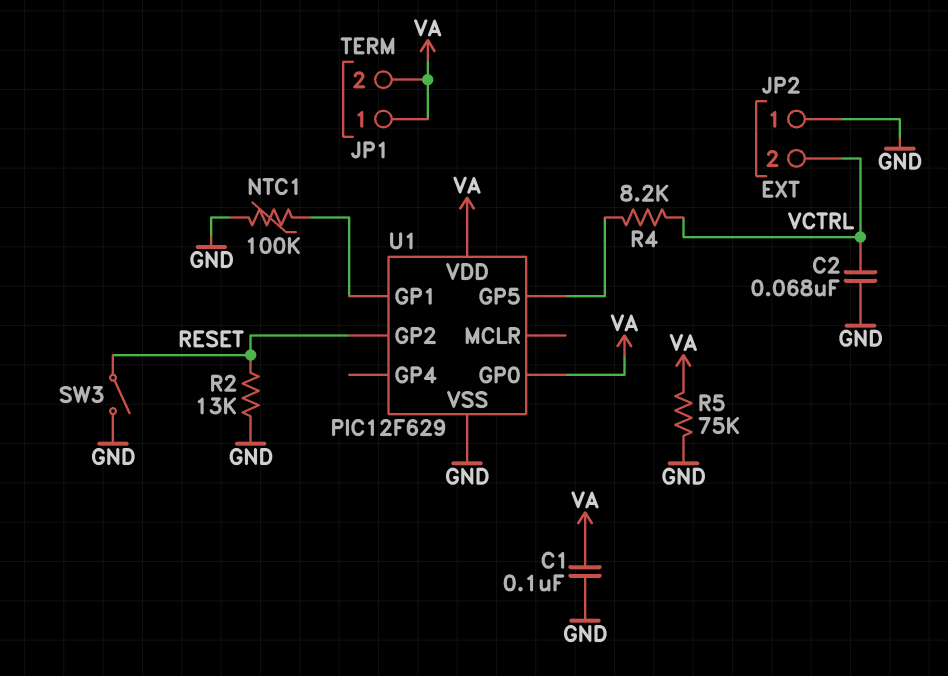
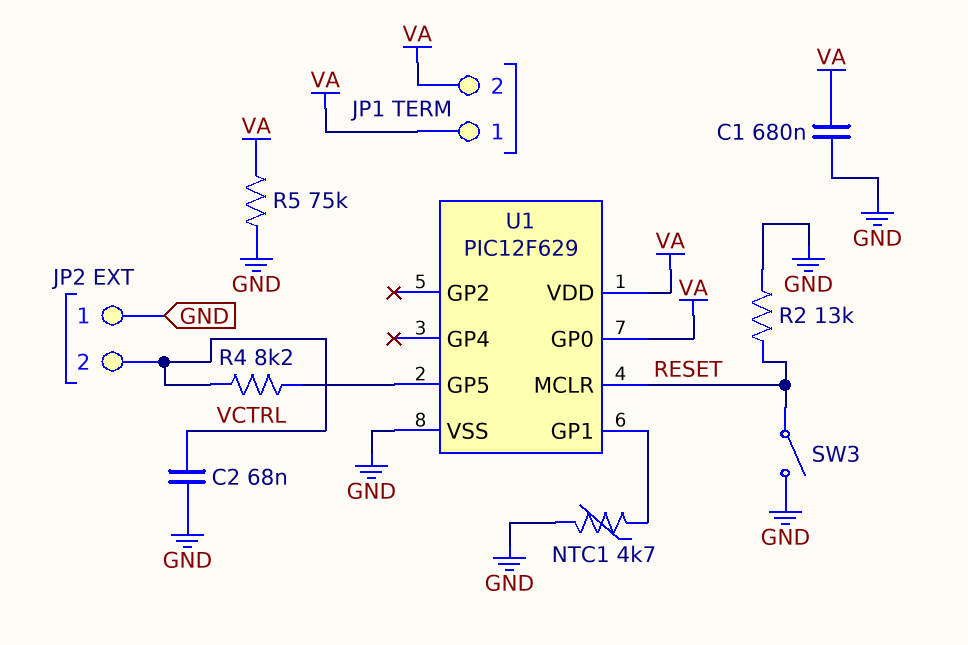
C1: 100nF (GND, VA) -> 680nF (GND, VA)
NTC1: 100k (GND, U1/GP1) -> 4.7k (GND, U1/GP1)
U1 pin GP2: RESET -> none
U1 pin MCLR: none -> RESET

